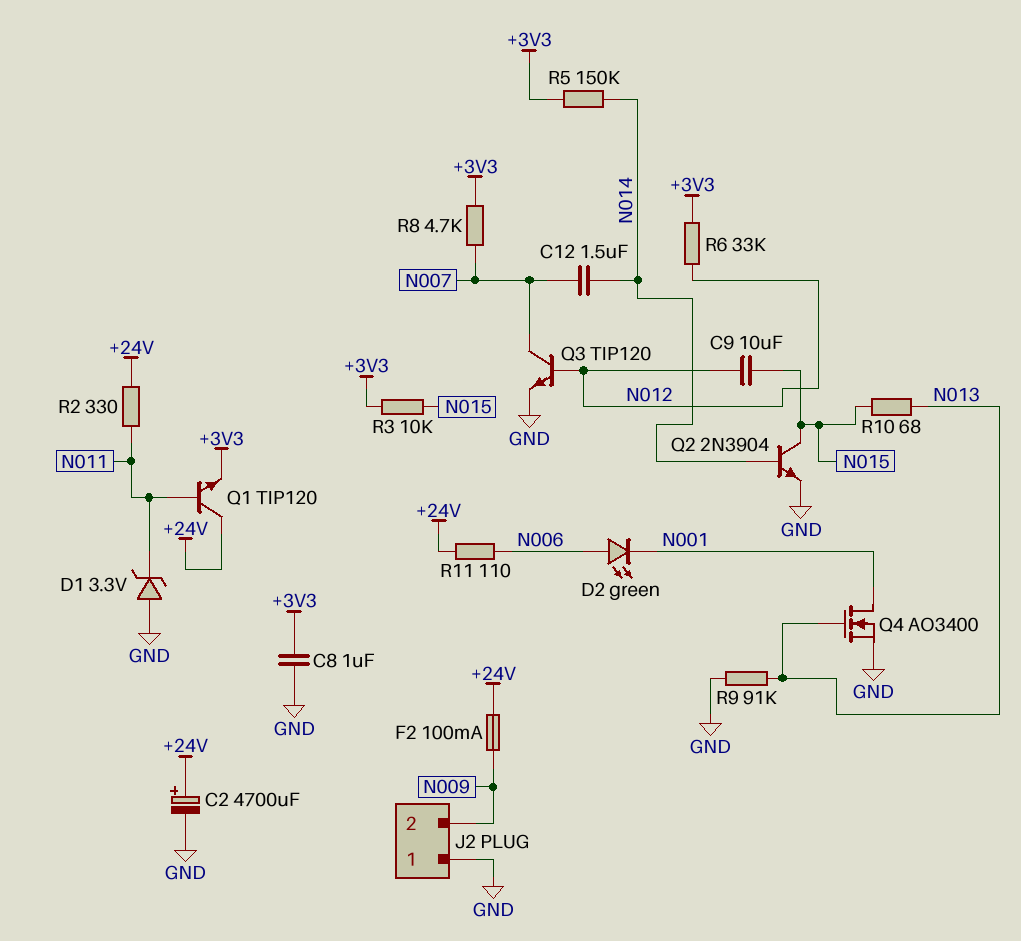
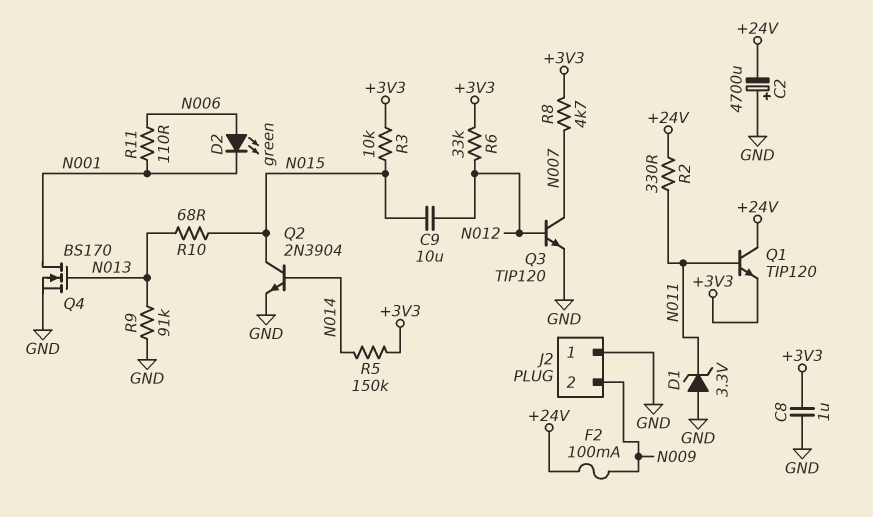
C2: 4700uF (plus +24V, minus GND) -> 4700uF (plus GND, minus +24V)
C12: 1.5uF (N007, N014) -> none
Q4: NMOS AO3400 (G N013, D N001, S GND) -> NMOS BS170 (G N013, D N001, S GND)
R11: 110 (+24V, N006) -> 110 (N001, N006)

